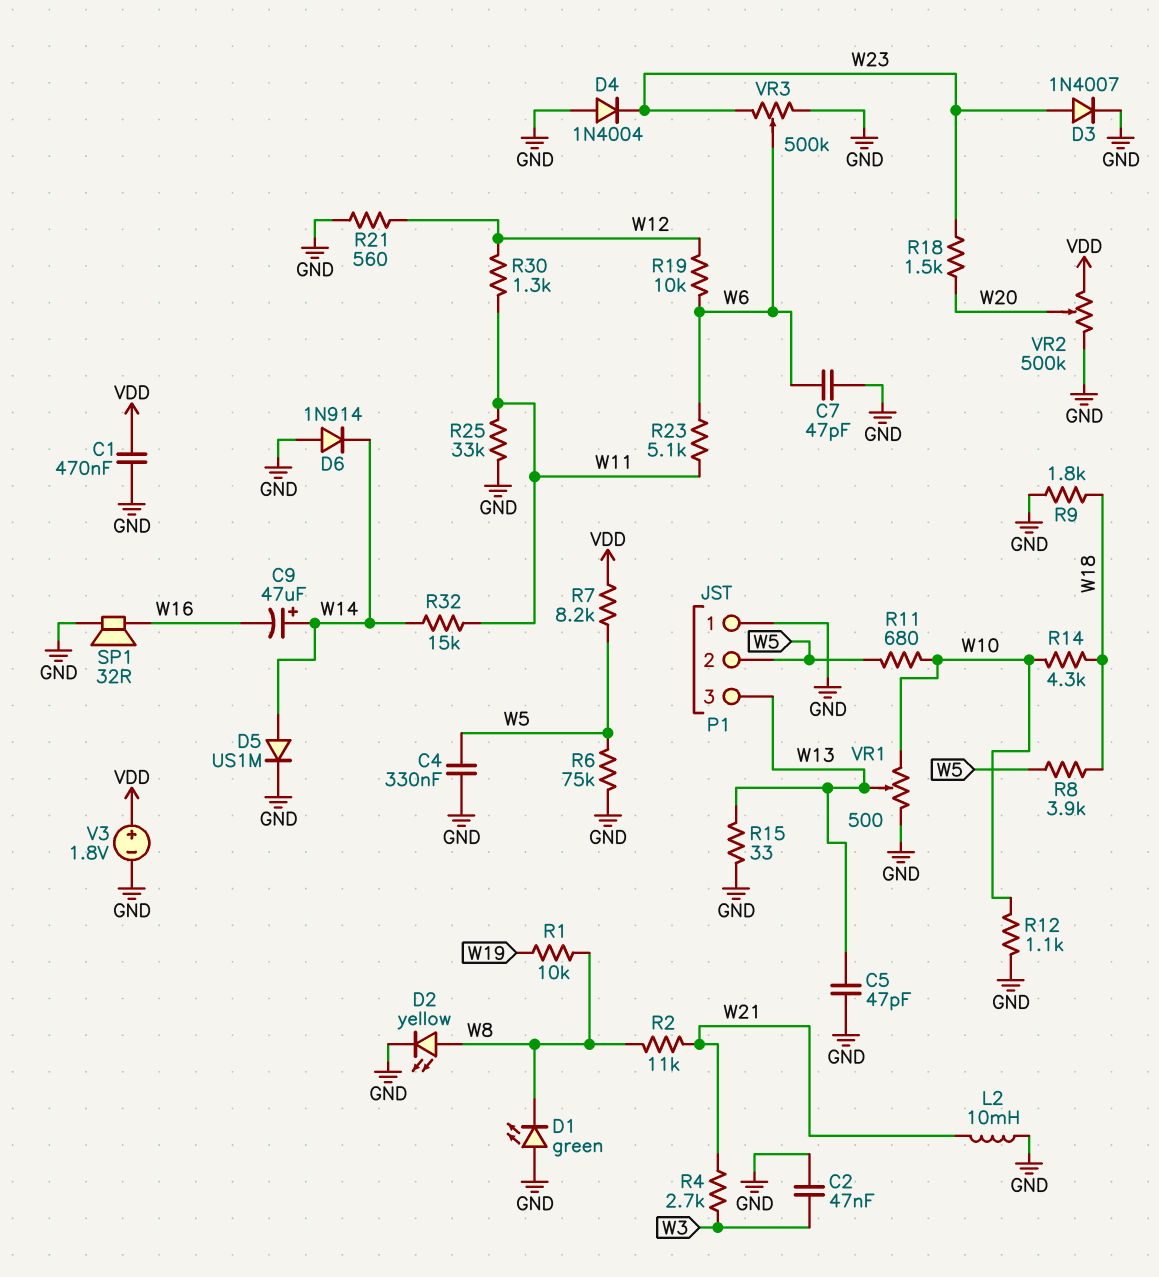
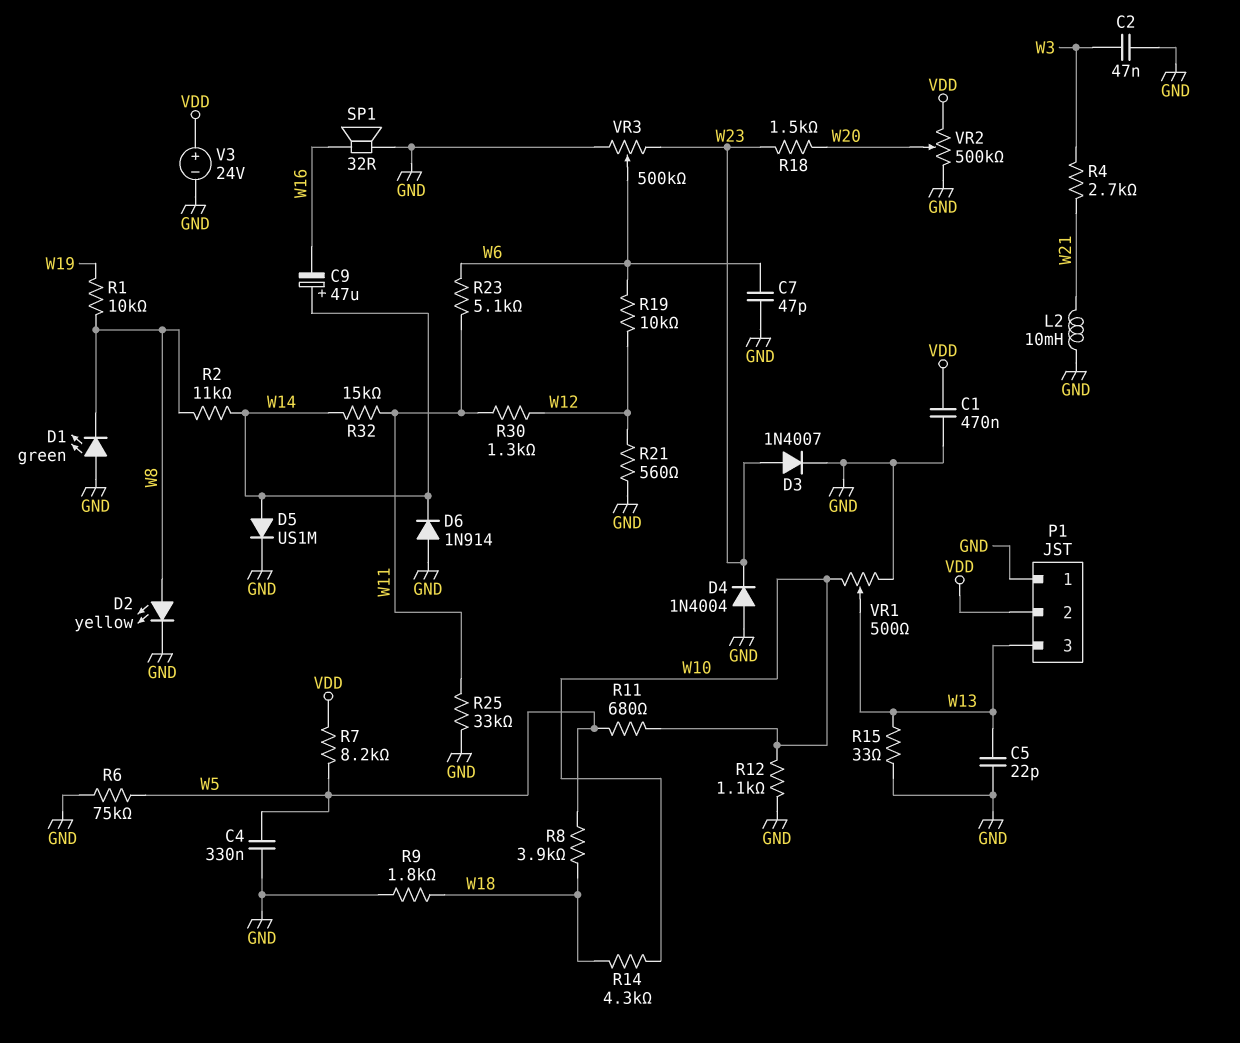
C5: 47pF (GND, W13) -> 22pF (GND, W13)
P1 pin 2: W5 -> VDD
R2: 11k (W8, W21) -> 11k (W8, W14)
V3: 1.8V (plus VDD, minus GND) -> 24V (plus VDD, minus GND)

